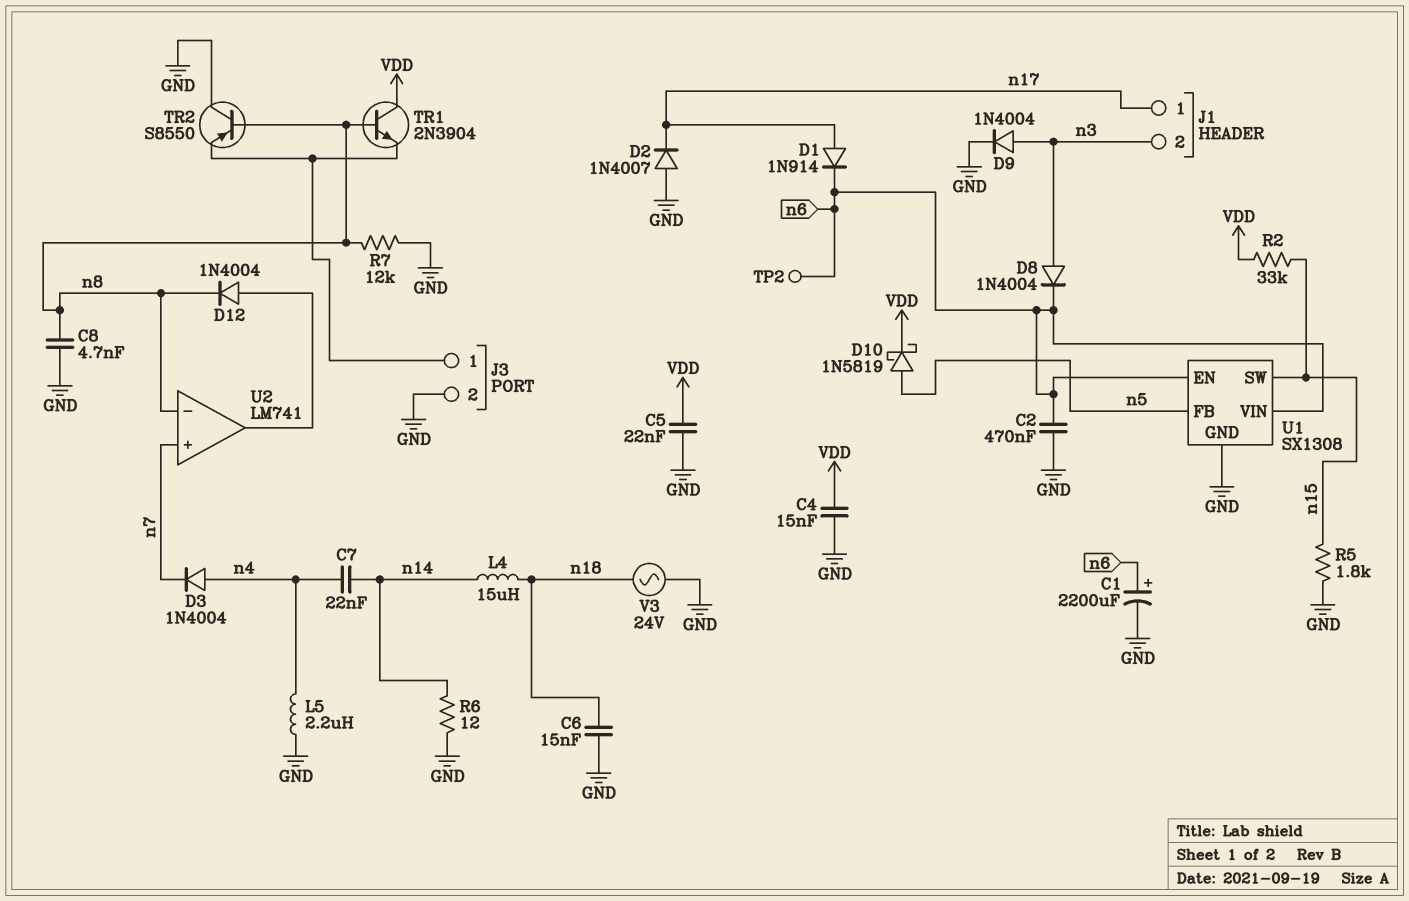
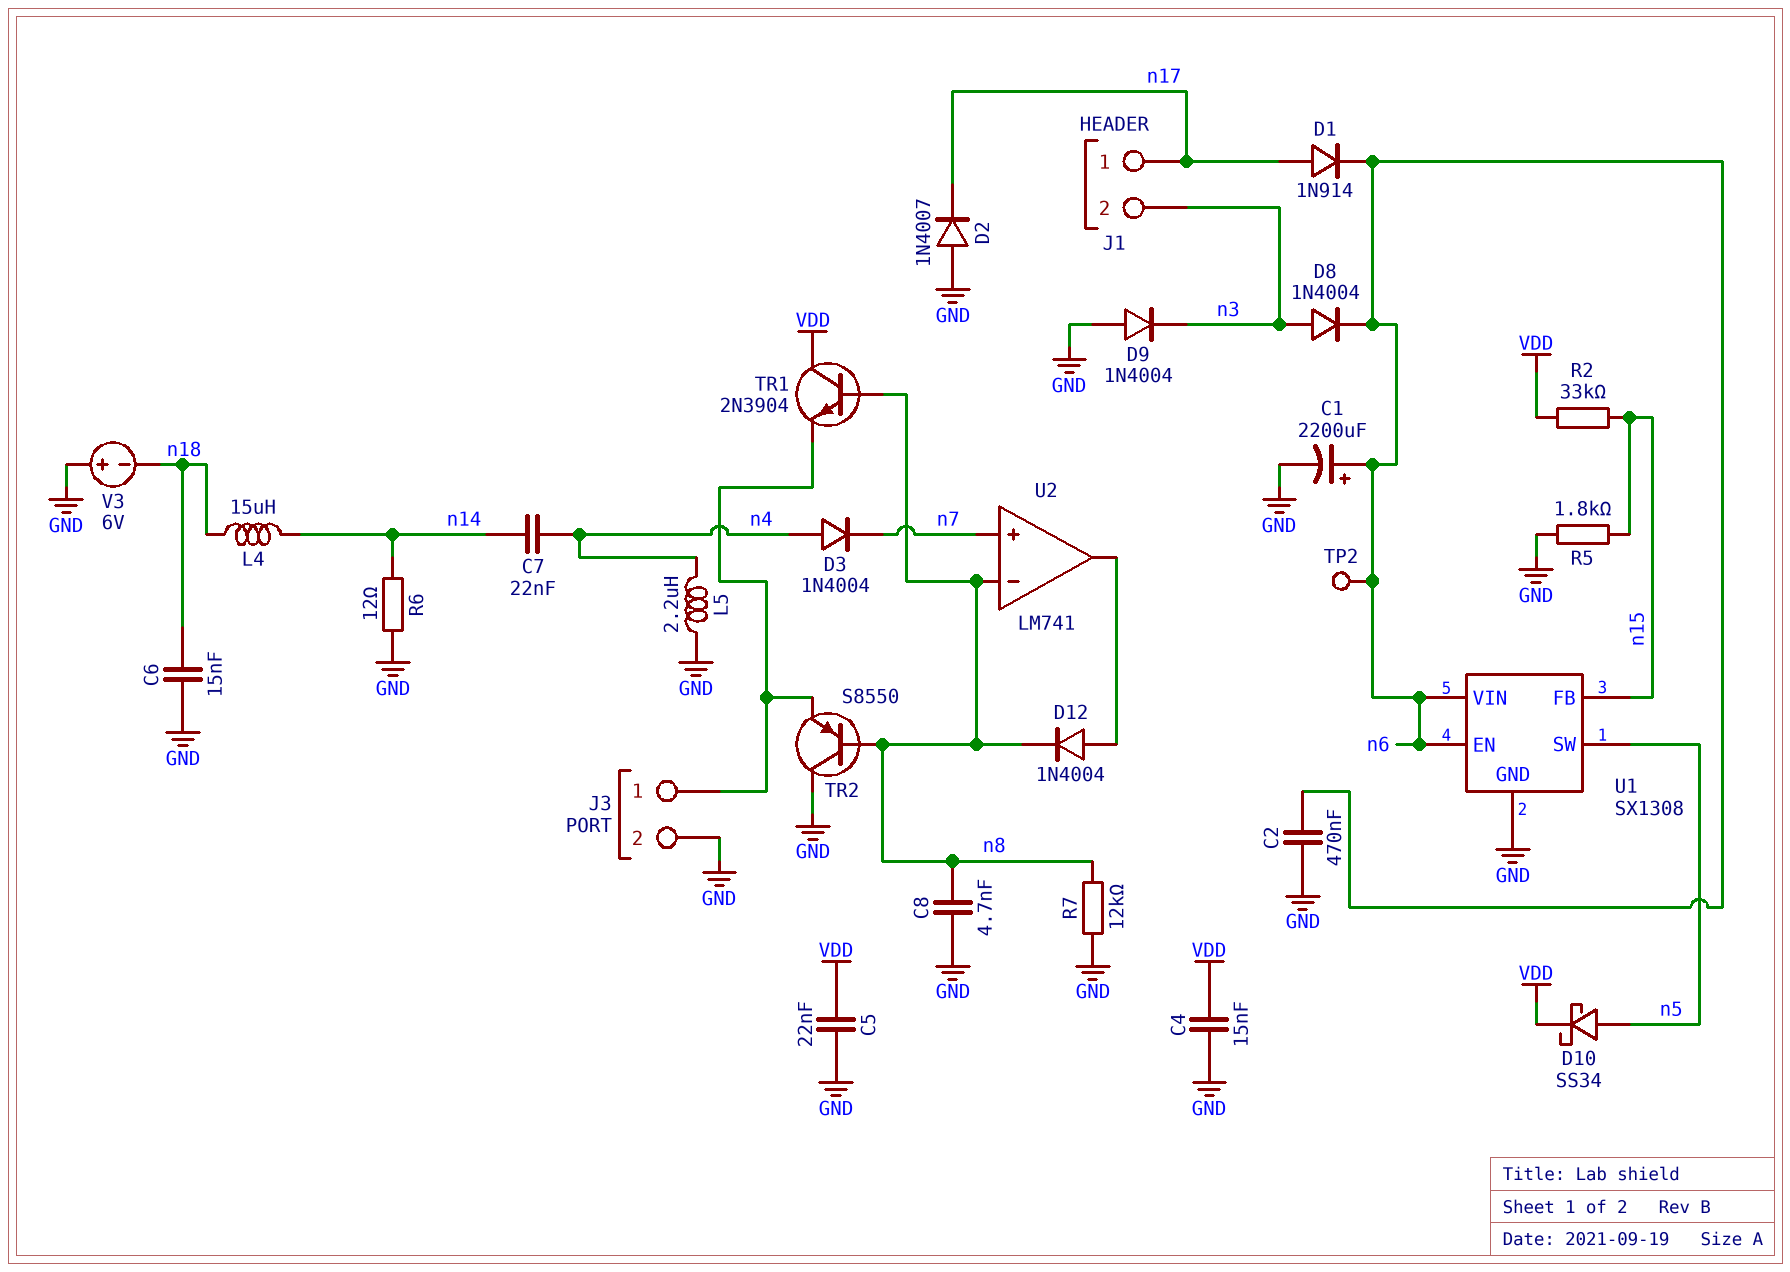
D9: diode 1N4004 (A n3, K GND) -> diode 1N4004 (A GND, K n3)
D10: schottky 1N5819 (A n5, K VDD) -> schottky SS34 (A n5, K VDD)
U1 pin FB: n5 -> n15
U1 pin SW: n15 -> n5
V3: AC 24V (GND, n18) -> 6V (plus GND, minus n18)

